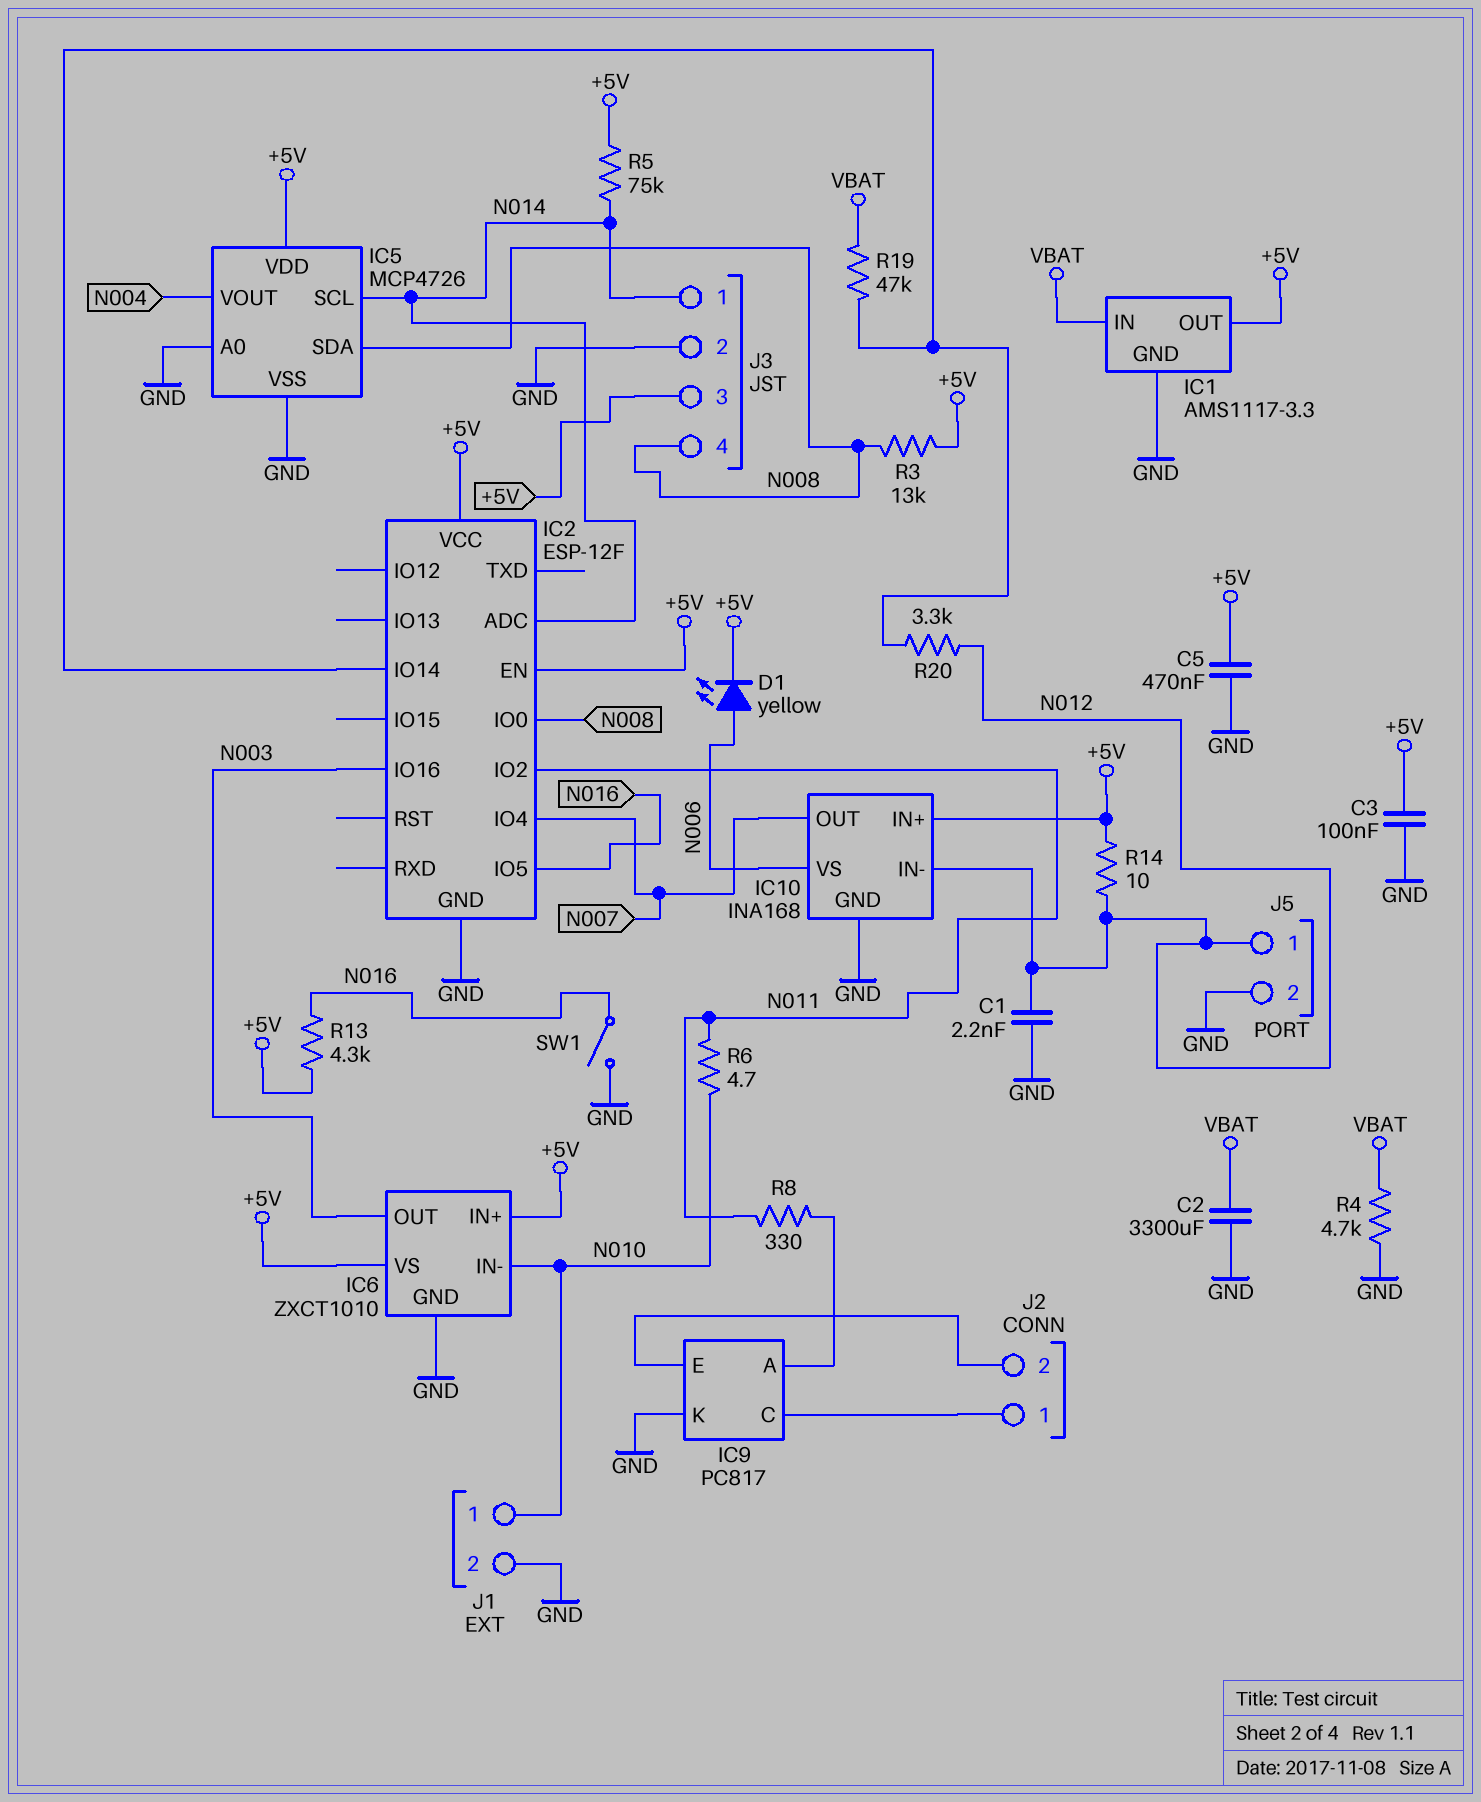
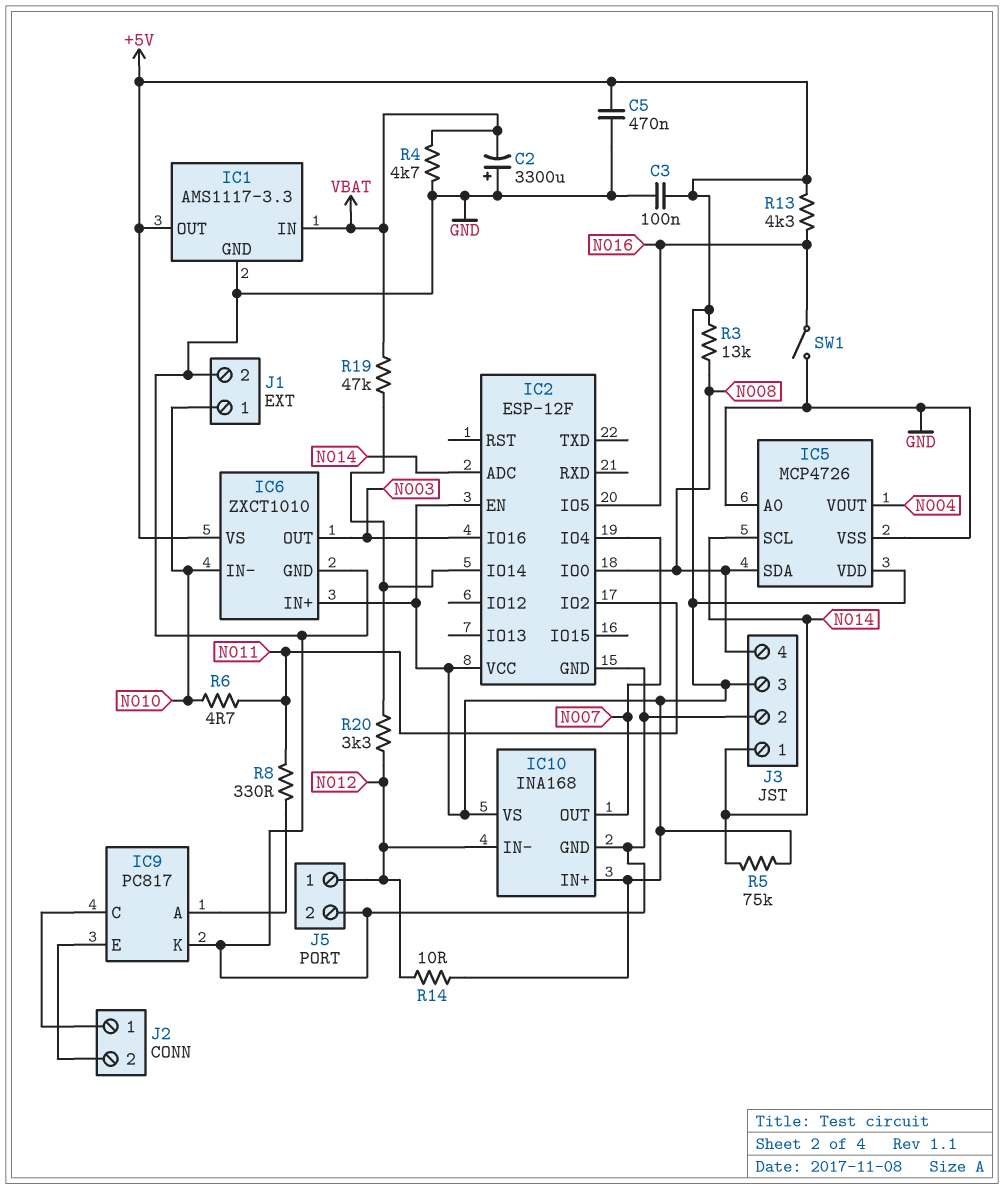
C1: 2.2nF (GND, N012) -> none
C2: 3300uF (GND, VBAT) -> 3300uF (plus GND, minus VBAT)
D1: LED yellow (A N006, K +5V) -> none
IC10 pin VS: N006 -> +5V

